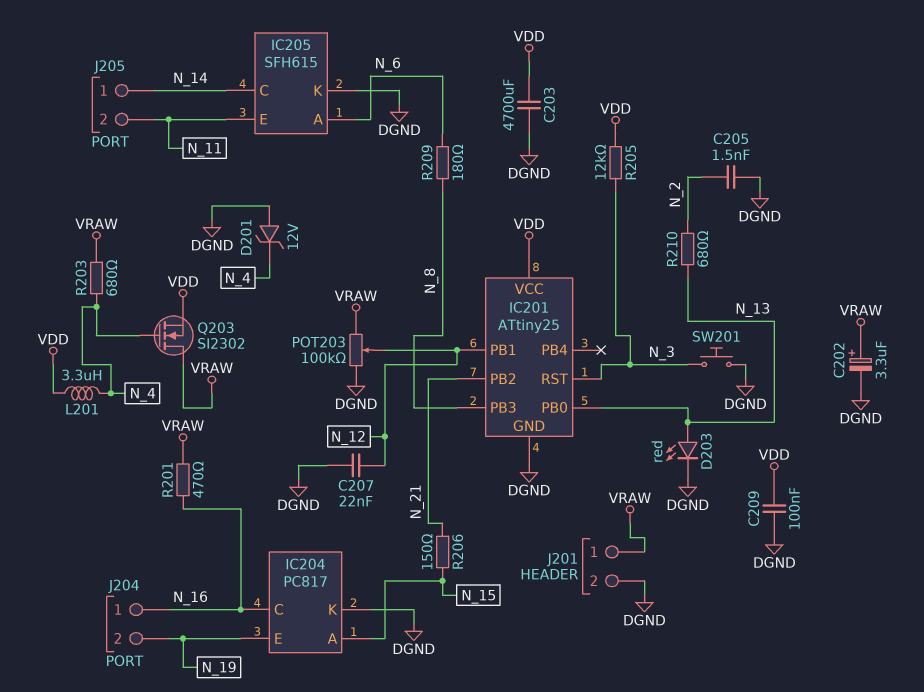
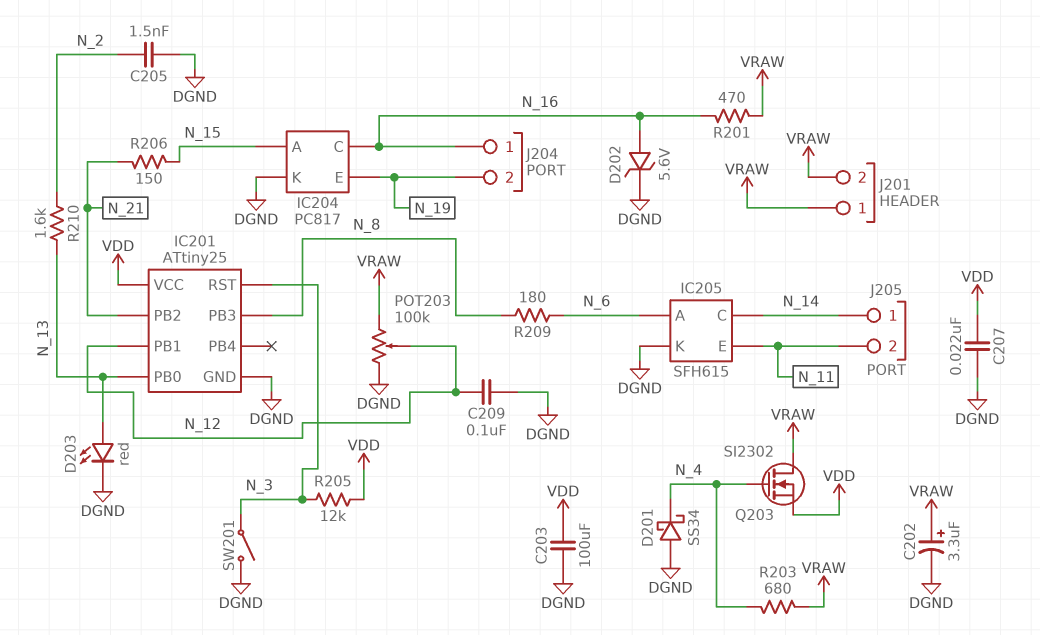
C203: 4700uF (DGND, VDD) -> 100uF (DGND, VDD)
C207: 22nF (DGND, N_12) -> 22nF (DGND, VDD)
C209: 100nF (DGND, VDD) -> 100nF (DGND, N_12)
D201: zener 12V (A DGND, K N_4) -> schottky SS34 (A DGND, K N_4)
D202: none -> zener 5.6V (A N_16, K DGND)
J201 pin 2: DGND -> VRAW
L201: 3.3uH (N_4, VDD) -> none
R210: 680 (N_2, N_13) -> 1.6k (N_2, N_13)
SW201: button (DGND, N_3) -> switch (DGND, N_3)

